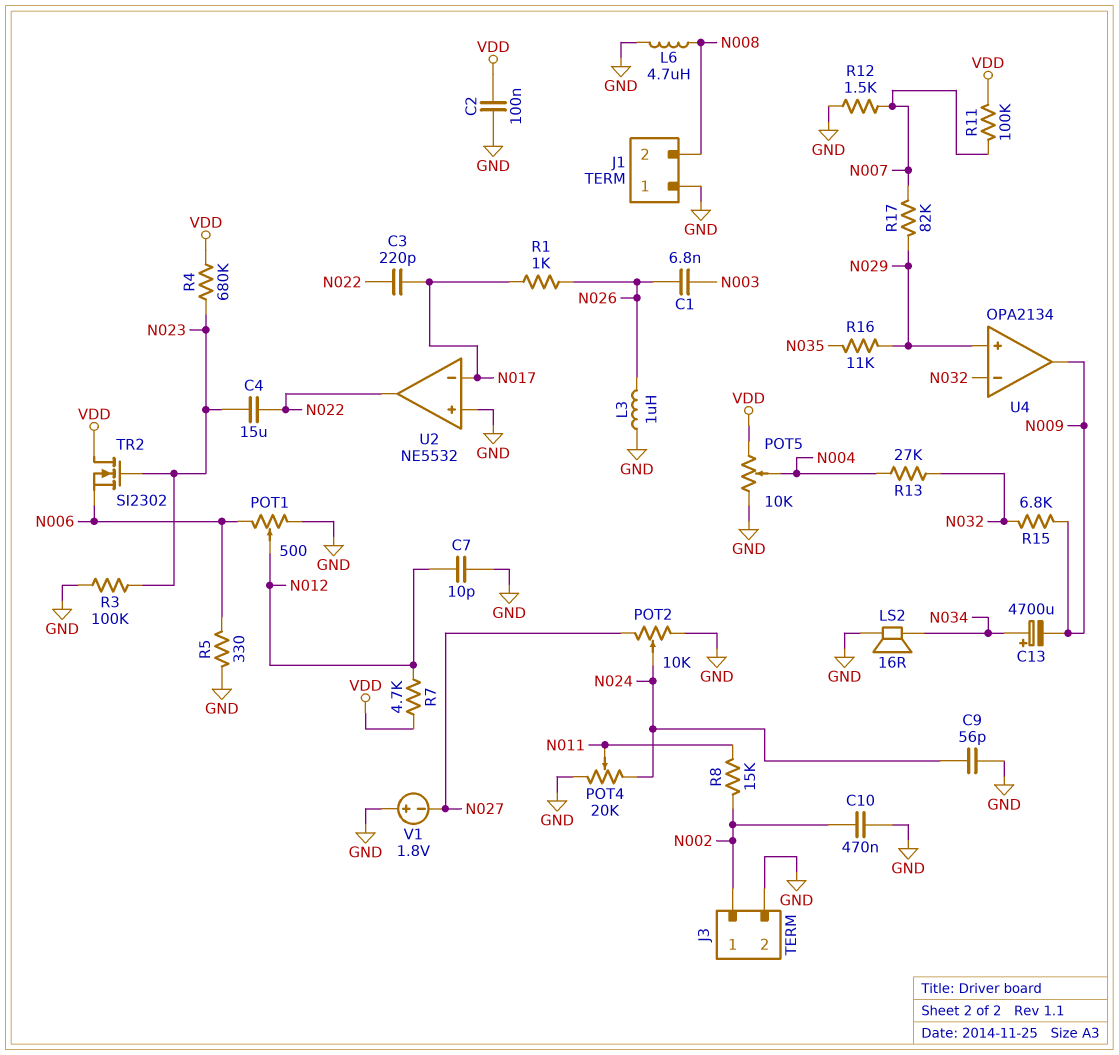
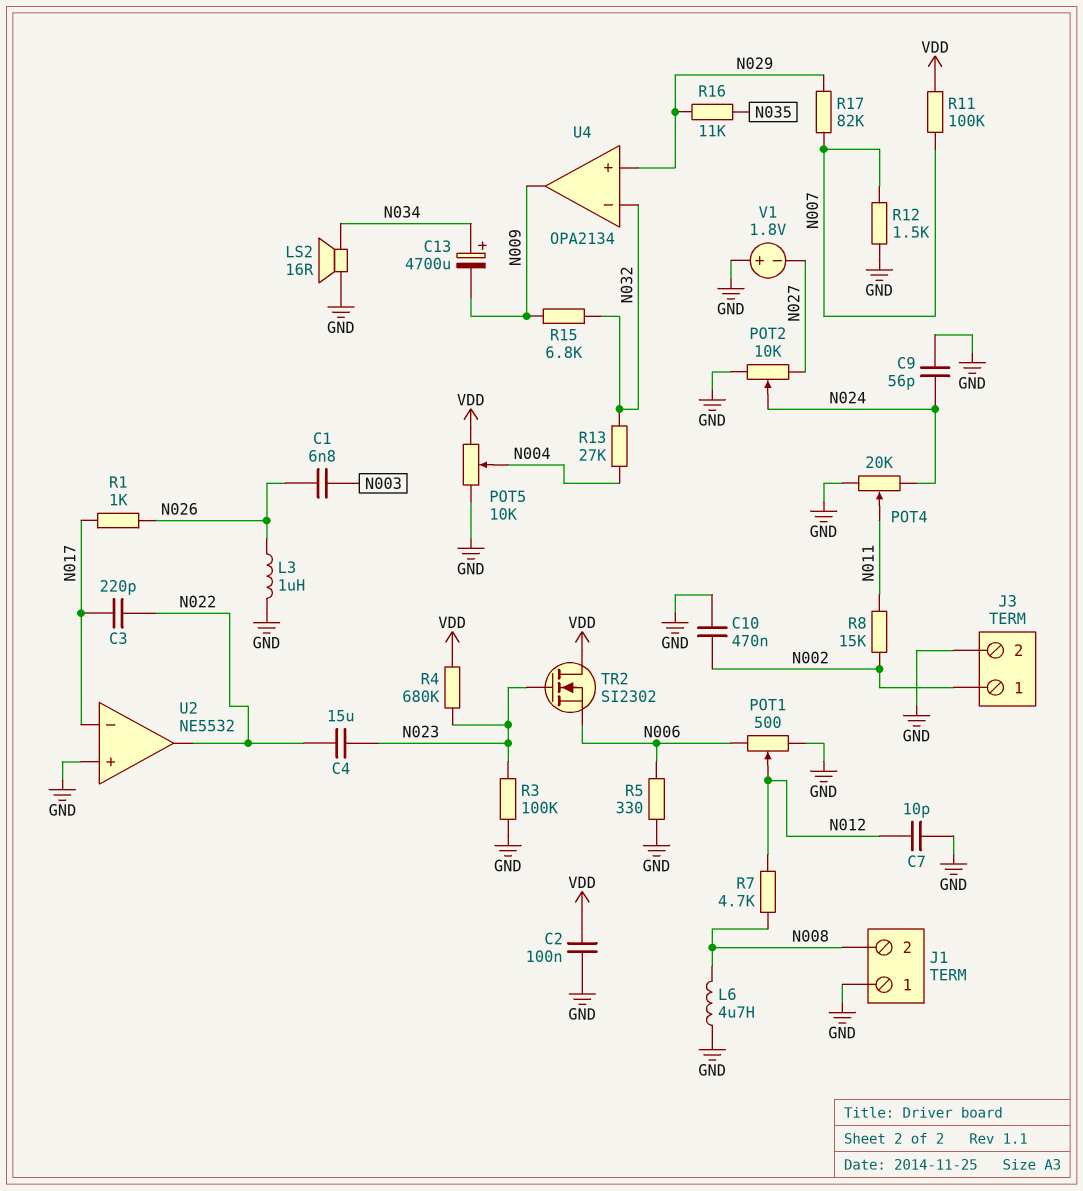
R7: 4.7k (N012, VDD) -> 4.7k (N008, N012)

